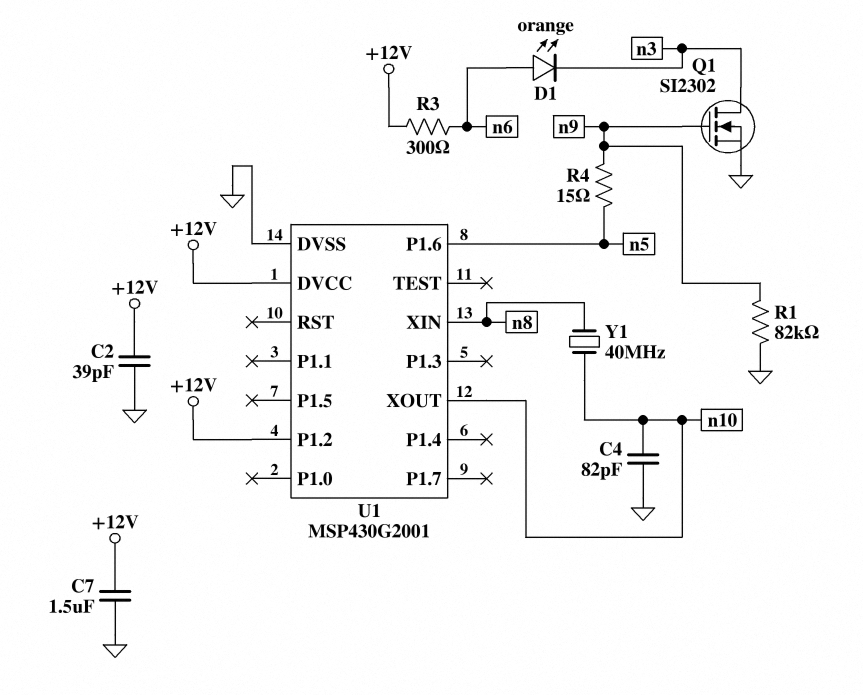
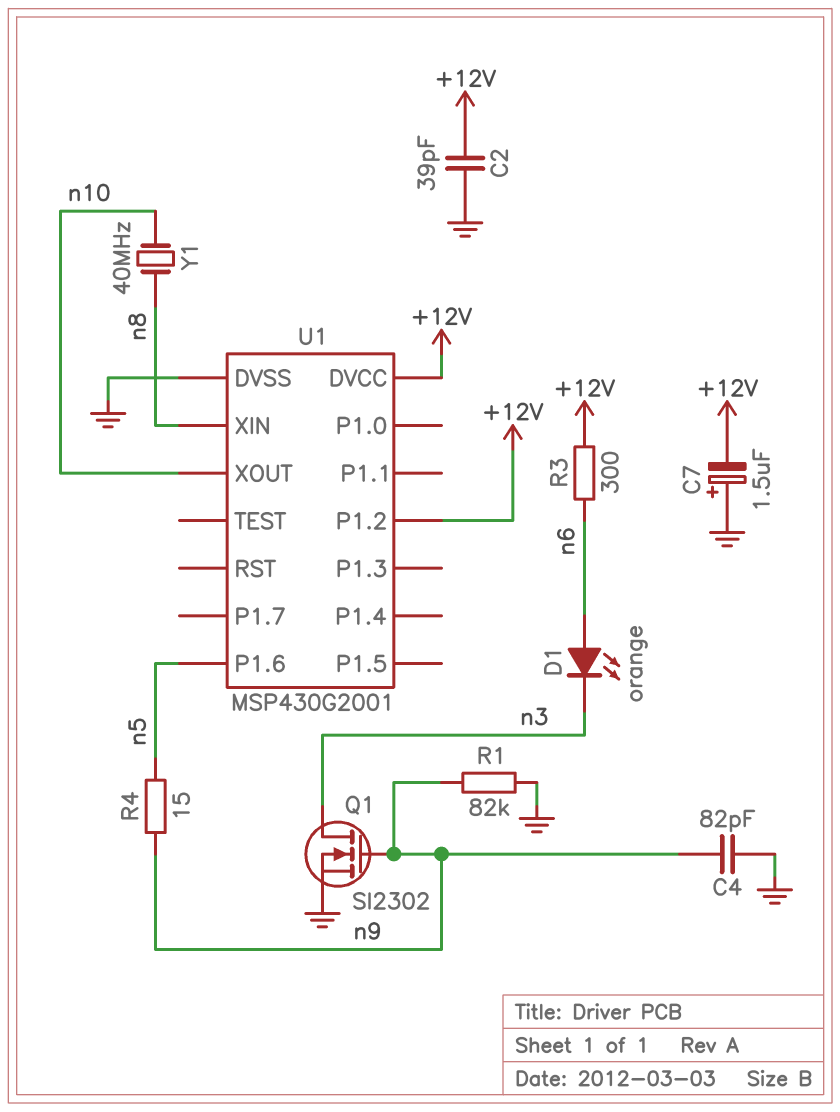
C4: 82pF (GND, n10) -> 82pF (GND, n9)
C7: 1.5uF (+12V, GND) -> 1.5uF (plus GND, minus +12V)

